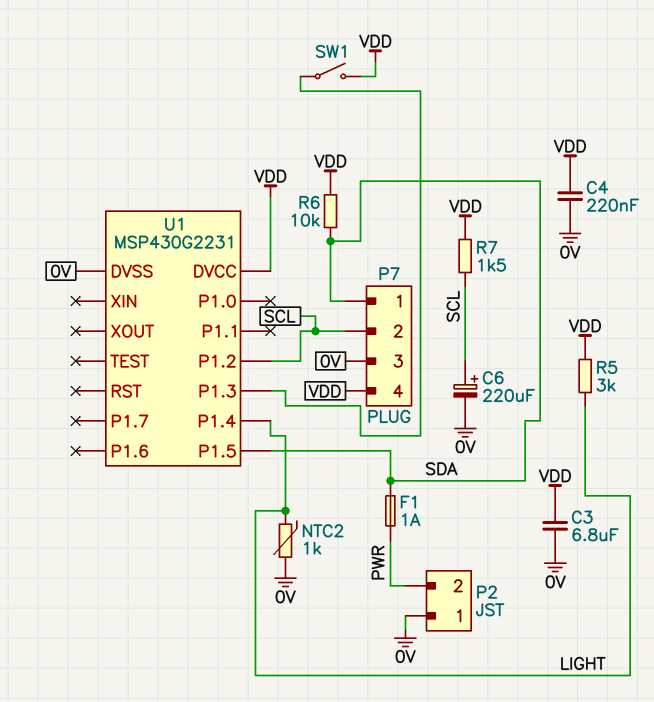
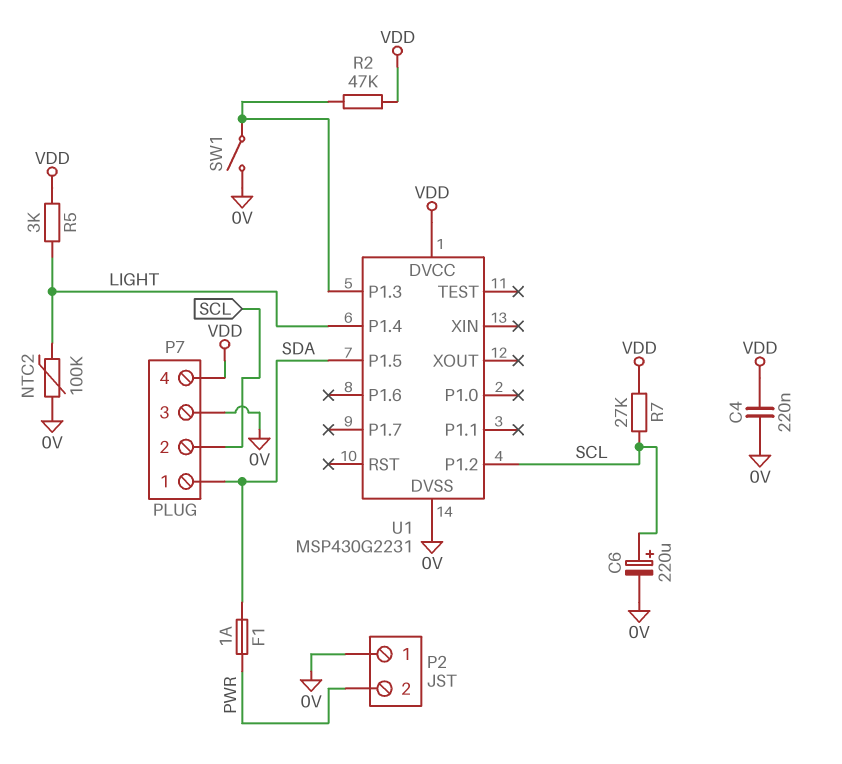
C3: 6.8uF (0V, VDD) -> none
NTC2: 1k (0V, LIGHT) -> 100k (0V, LIGHT)
R2: none -> 47k (U1/P1.3, VDD)
R6: 10k (SDA, VDD) -> none
R7: 1.5k (SCL, VDD) -> 27k (SCL, VDD)
SW1: switch (U1/P1.3, VDD) -> switch (0V, U1/P1.3)

